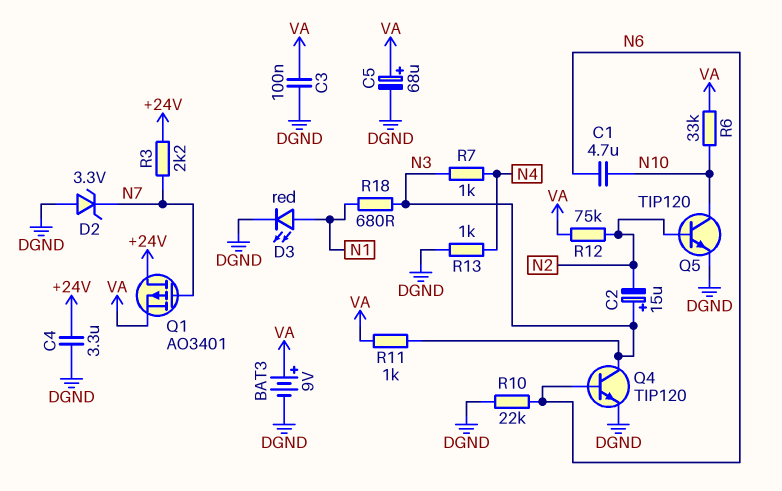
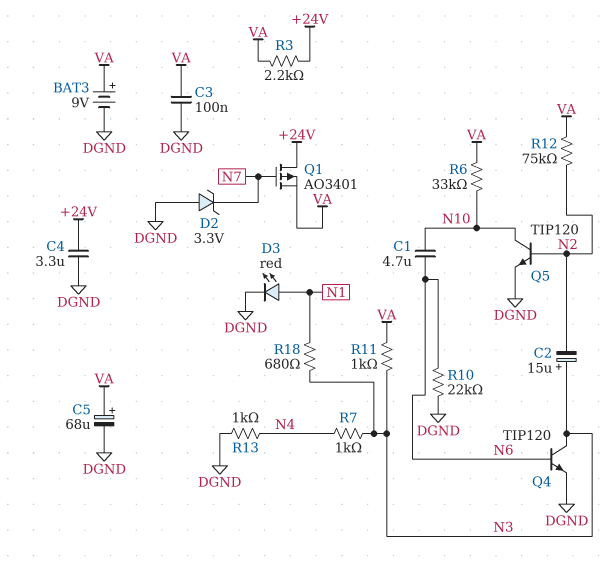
R3: 2.2k (+24V, N7) -> 2.2k (+24V, VA)

